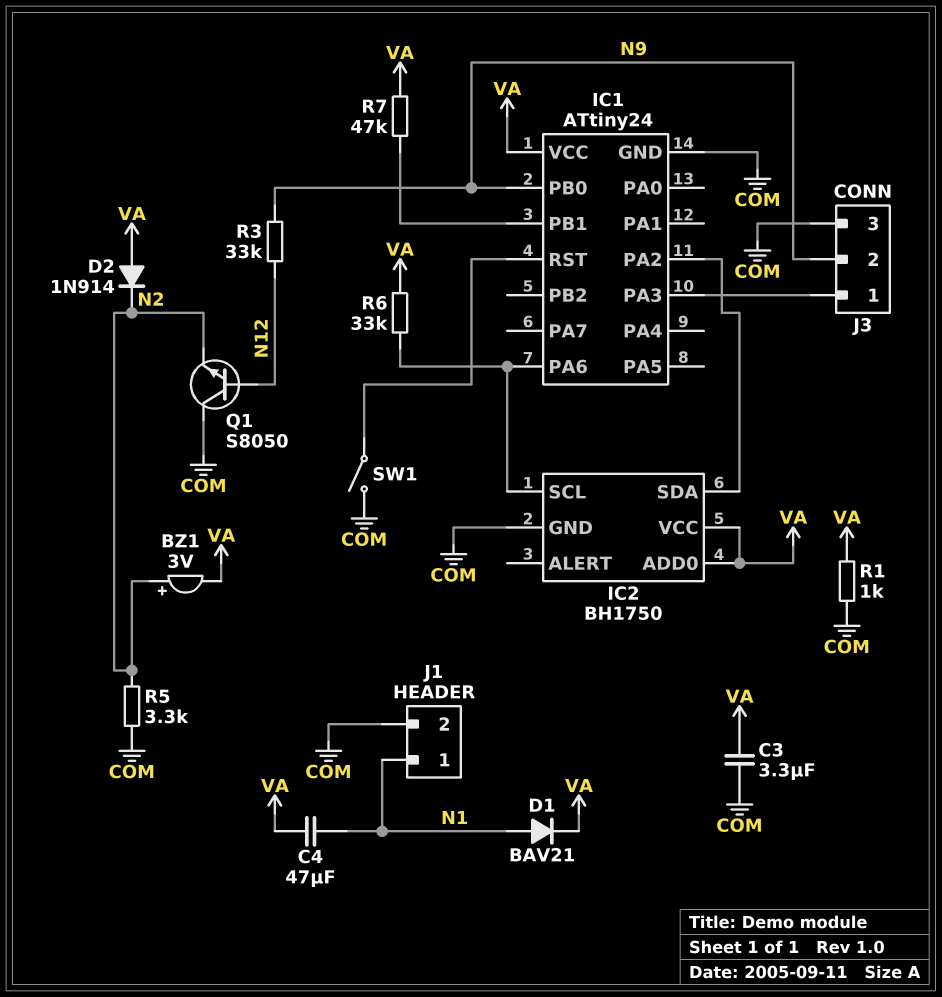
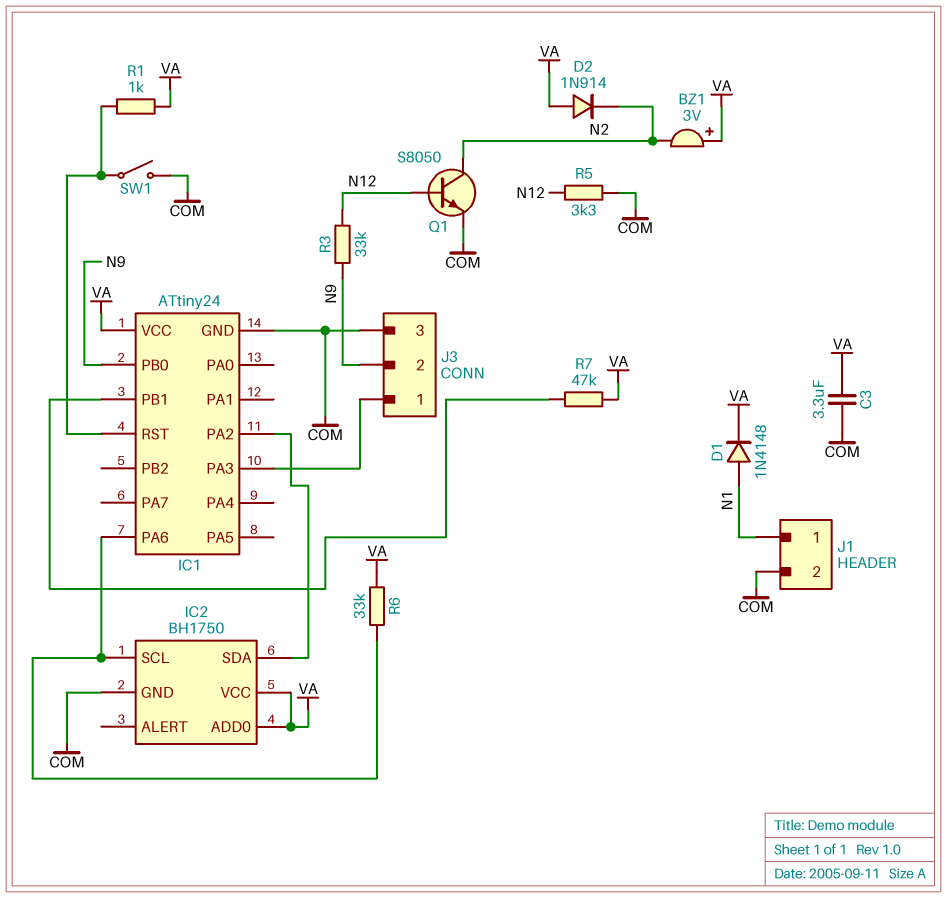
BZ1: buzzer 3V (plus N2, minus VA) -> buzzer 3V (plus VA, minus N2)
C4: 47uF (N1, VA) -> none
D1: diode BAV21 (A N1, K VA) -> diode 1N4148 (A N1, K VA)
Q1: NPN S8050 (B N12, C COM, E N2) -> NPN S8050 (B N12, C N2, E COM)
R1: 1k (COM, VA) -> 1k (IC1/RST, VA)
R5: 3.3k (COM, N2) -> 3.3k (COM, N12)

